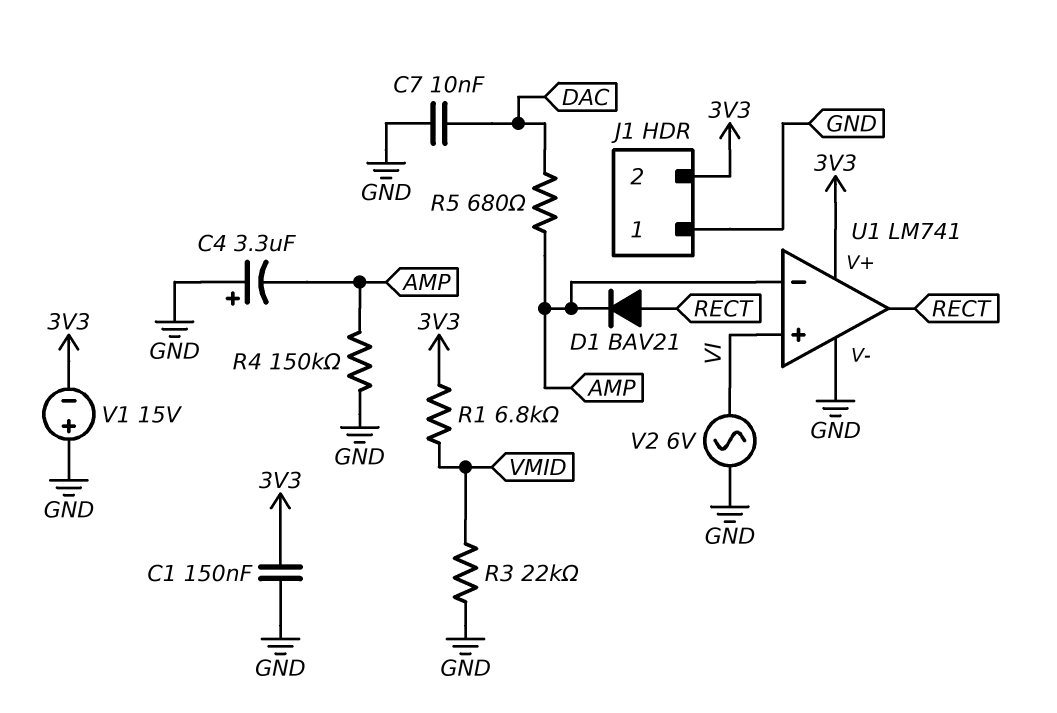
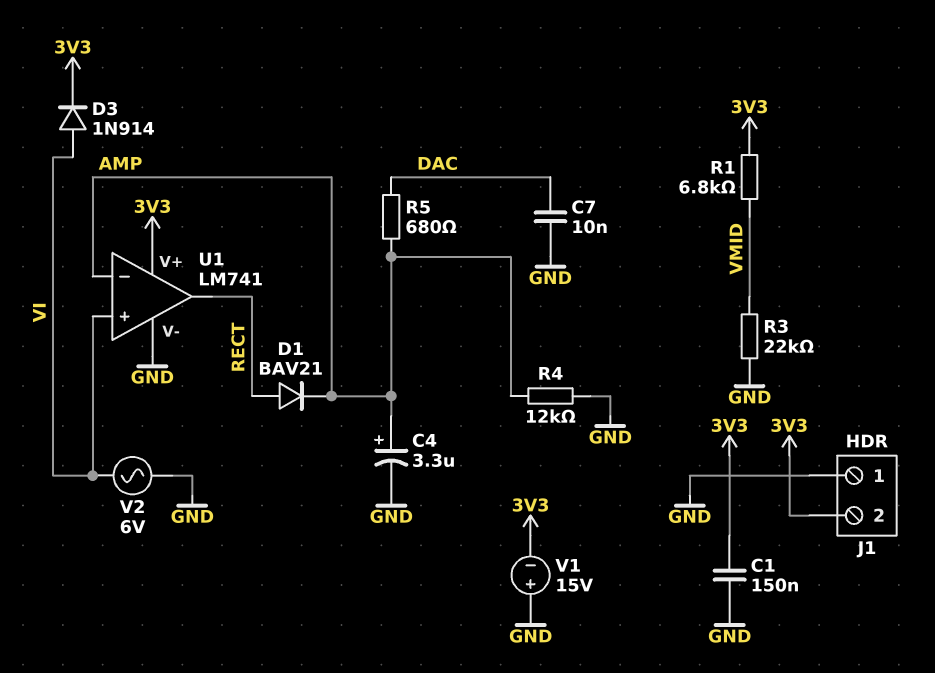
C4: 3.3uF (plus GND, minus AMP) -> 3.3uF (plus AMP, minus GND)
D3: none -> diode 1N914 (A VI, K 3V3)
R4: 150k (AMP, GND) -> 12k (AMP, GND)

